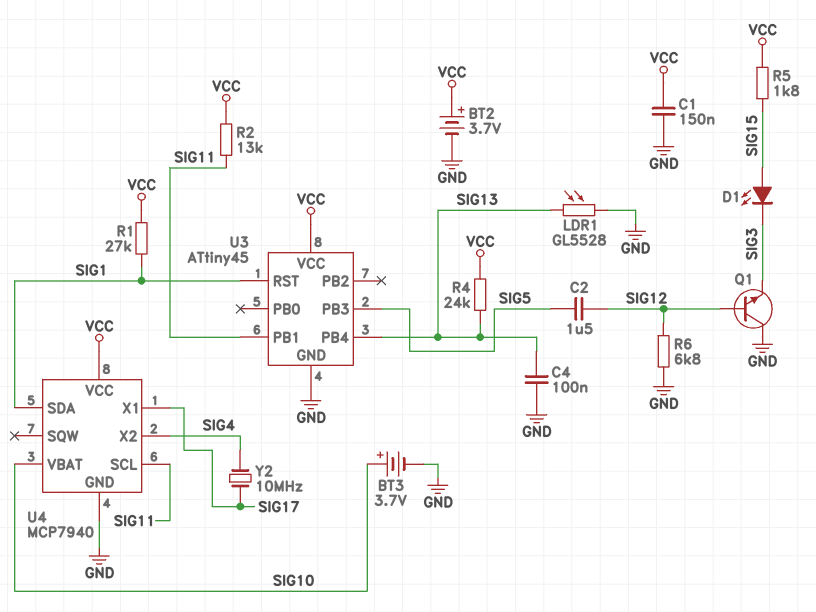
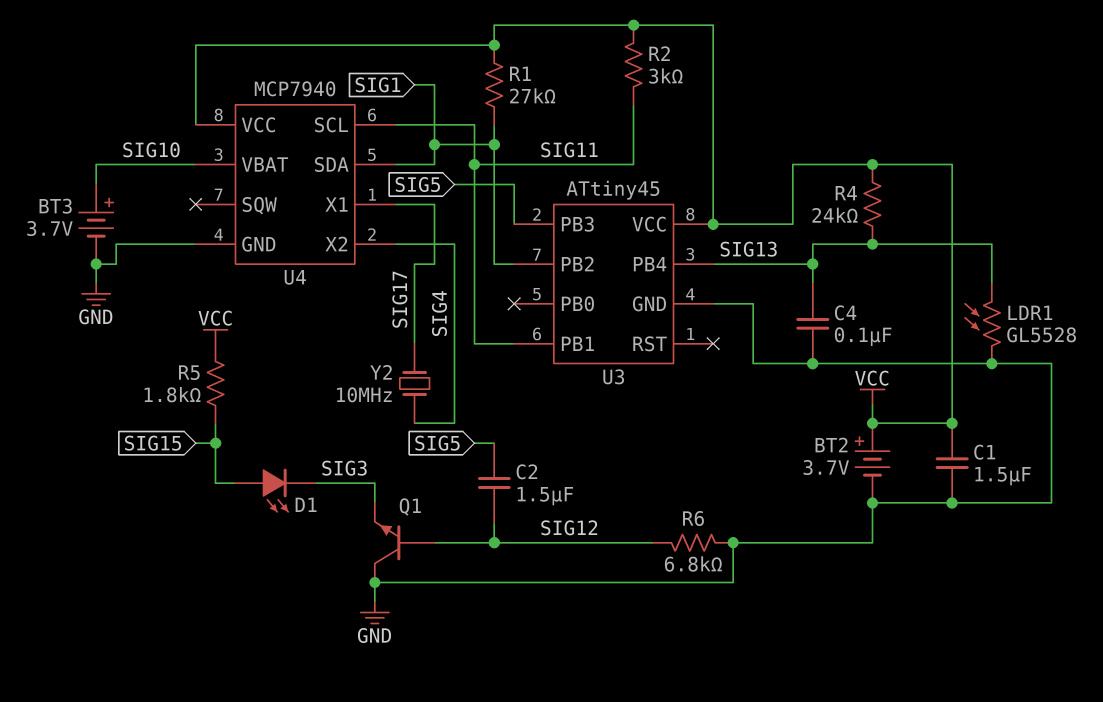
C1: 150nF (GND, VCC) -> 1.5uF (GND, VCC)
R2: 13k (SIG11, VCC) -> 3k (SIG11, VCC)
U3 pin PB2: none -> SIG1
U3 pin RST: SIG1 -> none

